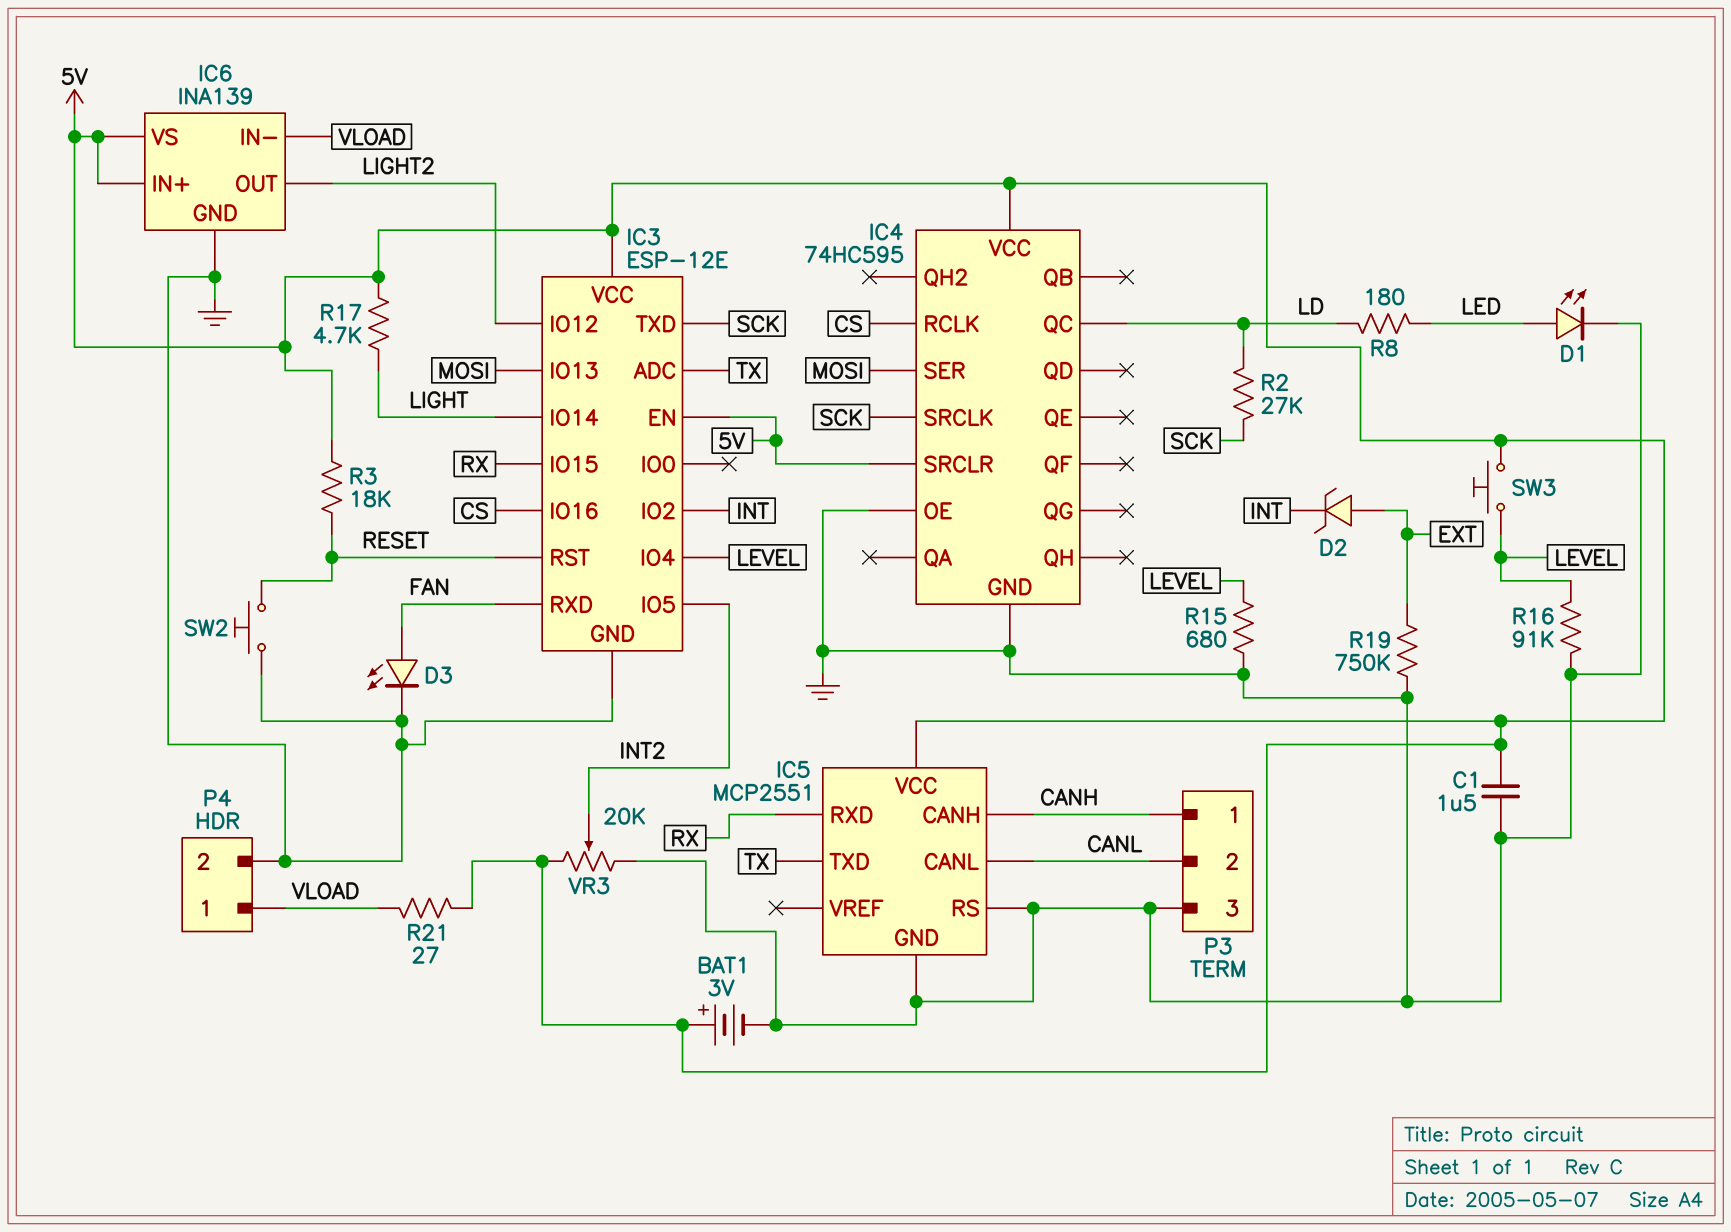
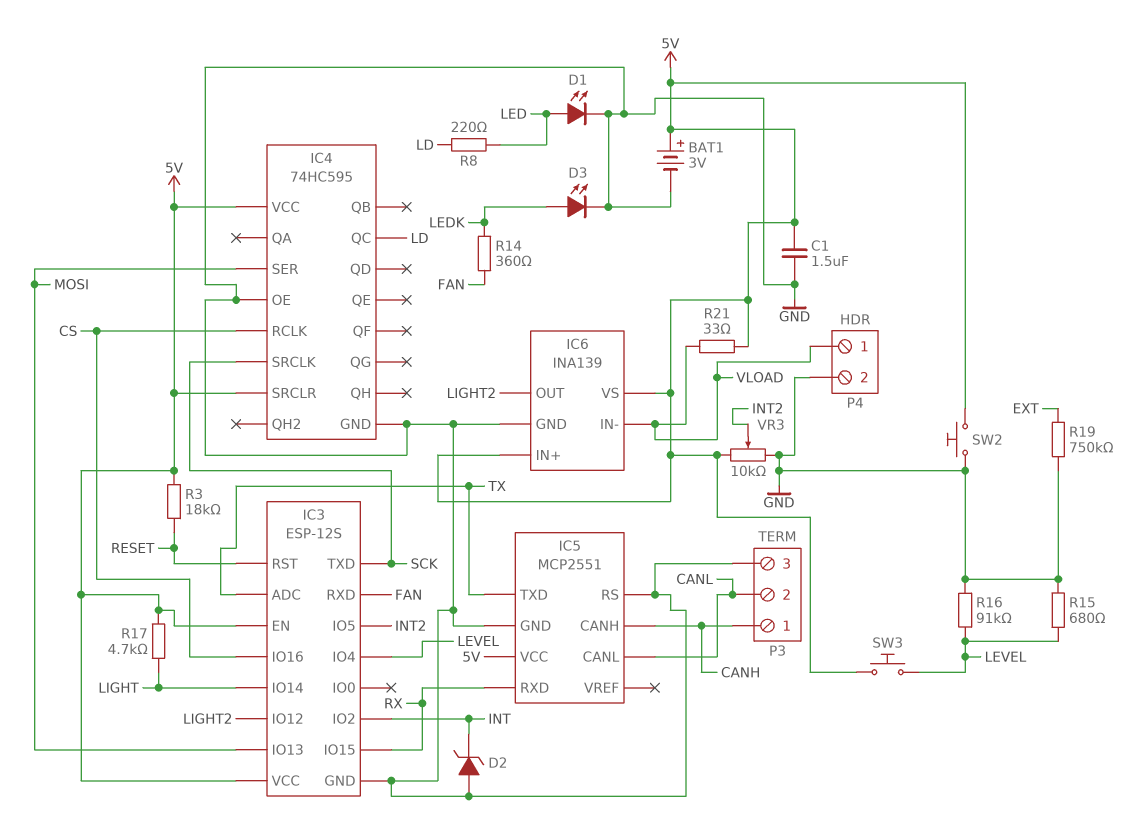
D2: zener (A EXT, K INT) -> zener (A GND, K INT)
D3: LED (A FAN, K GND) -> LED (A LEDK, K GND)
IC3: ESP-12E -> ESP-12S
R2: 27k (LD, SCK) -> none
R8: 180 (LD, LED) -> 220 (LD, LED)
R14: none -> 360 (FAN, LEDK)
R21: 27 (5V, VLOAD) -> 33 (5V, VLOAD)
SW2: button (GND, RESET) -> button (5V, GND)
VR3: 20k (5V, GND, wiper INT2) -> 10k (5V, GND, wiper INT2)

